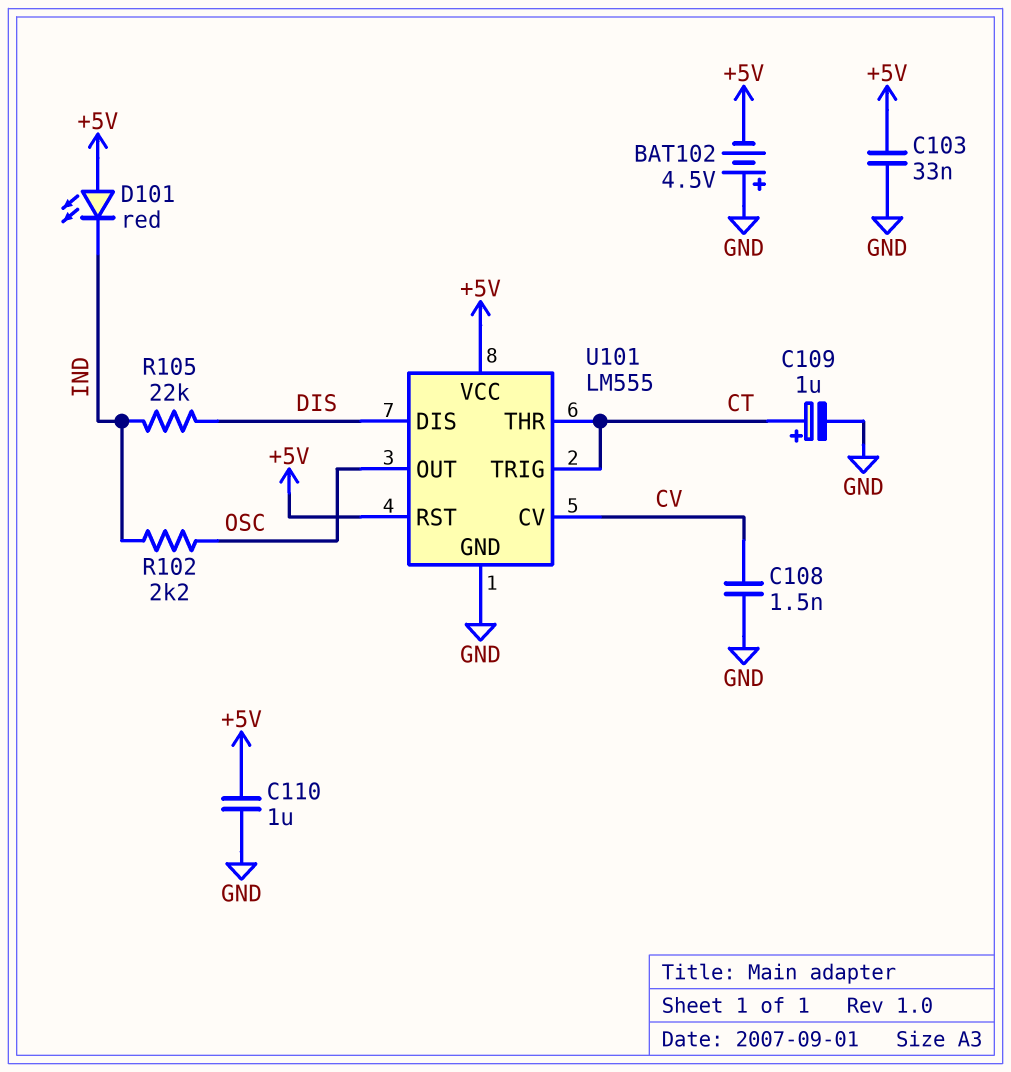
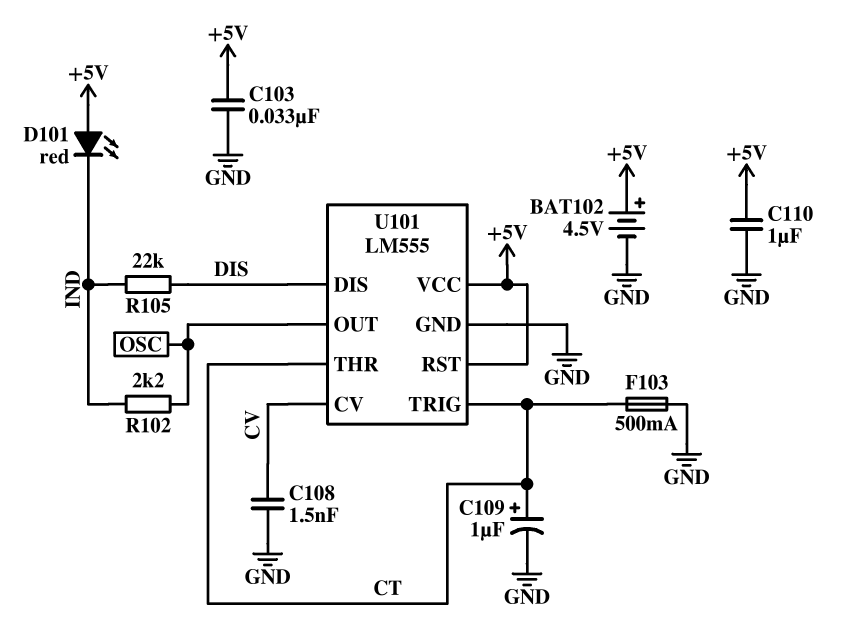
BAT102: 4.5V (plus GND, minus +5V) -> 4.5V (plus +5V, minus GND)
F103: none -> 500mA (CT, GND)

